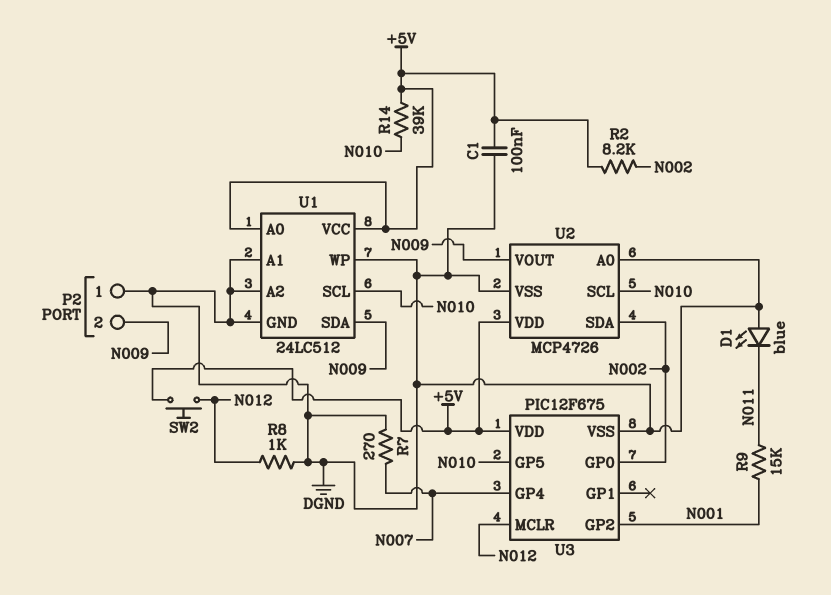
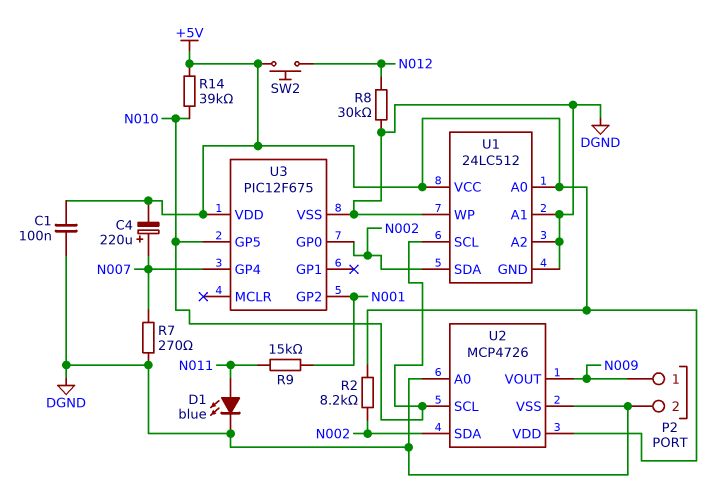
C4: none -> 220uF (plus N007, minus +5V)
D1: LED blue (A DGND, K N011) -> LED blue (A N011, K DGND)
P2 pin 1: DGND -> N009
P2 pin 2: N009 -> DGND
R8: 1k (DGND, N012) -> 30k (DGND, N012)
U1 pin SDA: N009 -> N002
U3 pin MCLR: N012 -> none

